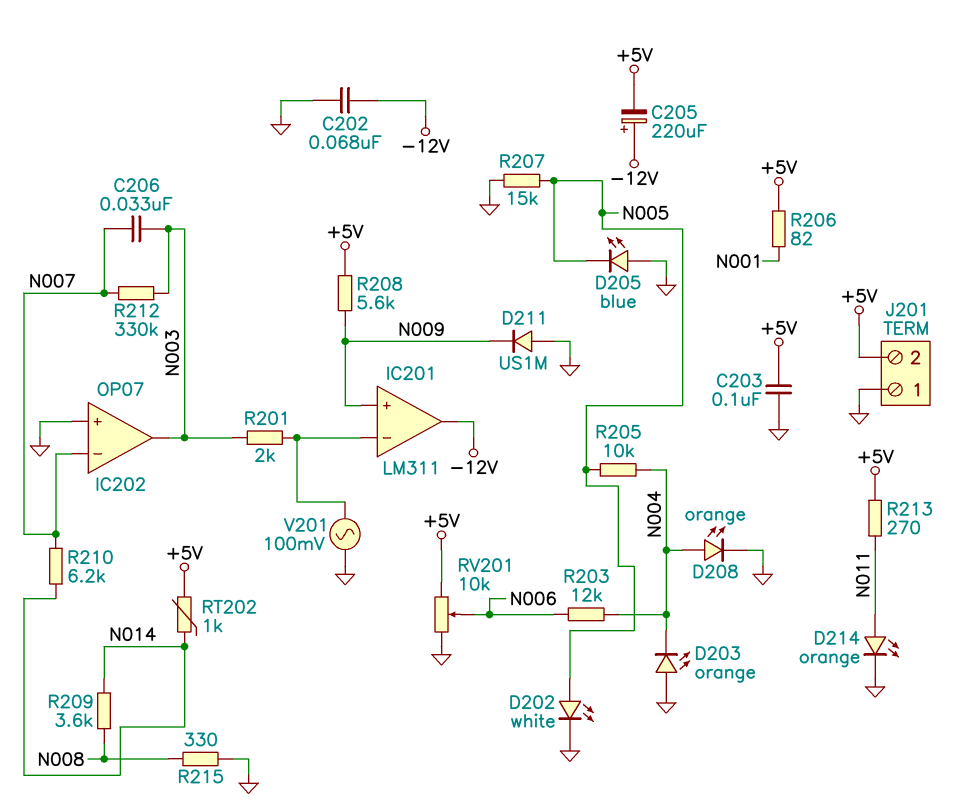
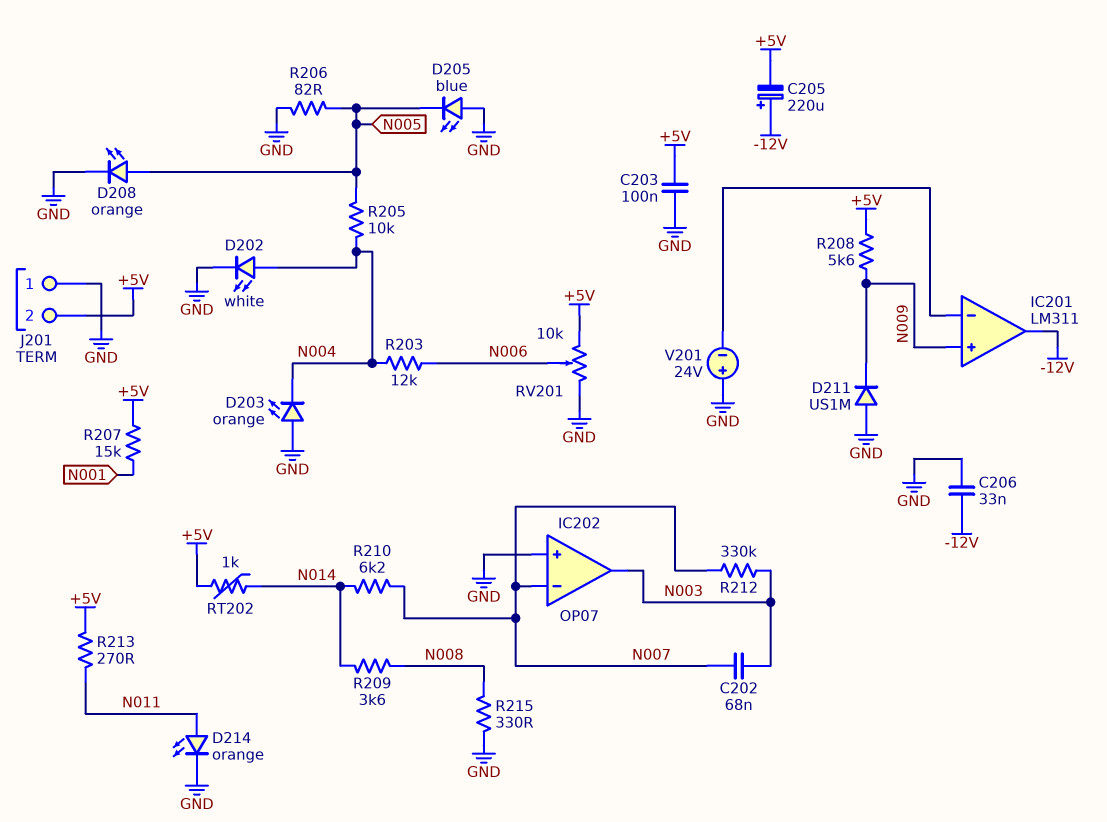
C202: 68nF (-12V, GND) -> 68nF (N003, N007)
C206: 33nF (N003, N007) -> 33nF (-12V, GND)
D202: LED white (A N005, K GND) -> LED white (A N004, K GND)
D208: LED orange (A N004, K GND) -> LED orange (A N005, K GND)
R201: 2k (IC201/in-, N003) -> none
R206: 82 (+5V, N001) -> 82 (GND, N005)
R207: 15k (GND, N005) -> 15k (+5V, N001)
V201: AC 100mV (GND, IC201/in-) -> 24V (plus GND, minus IC201/in-)

